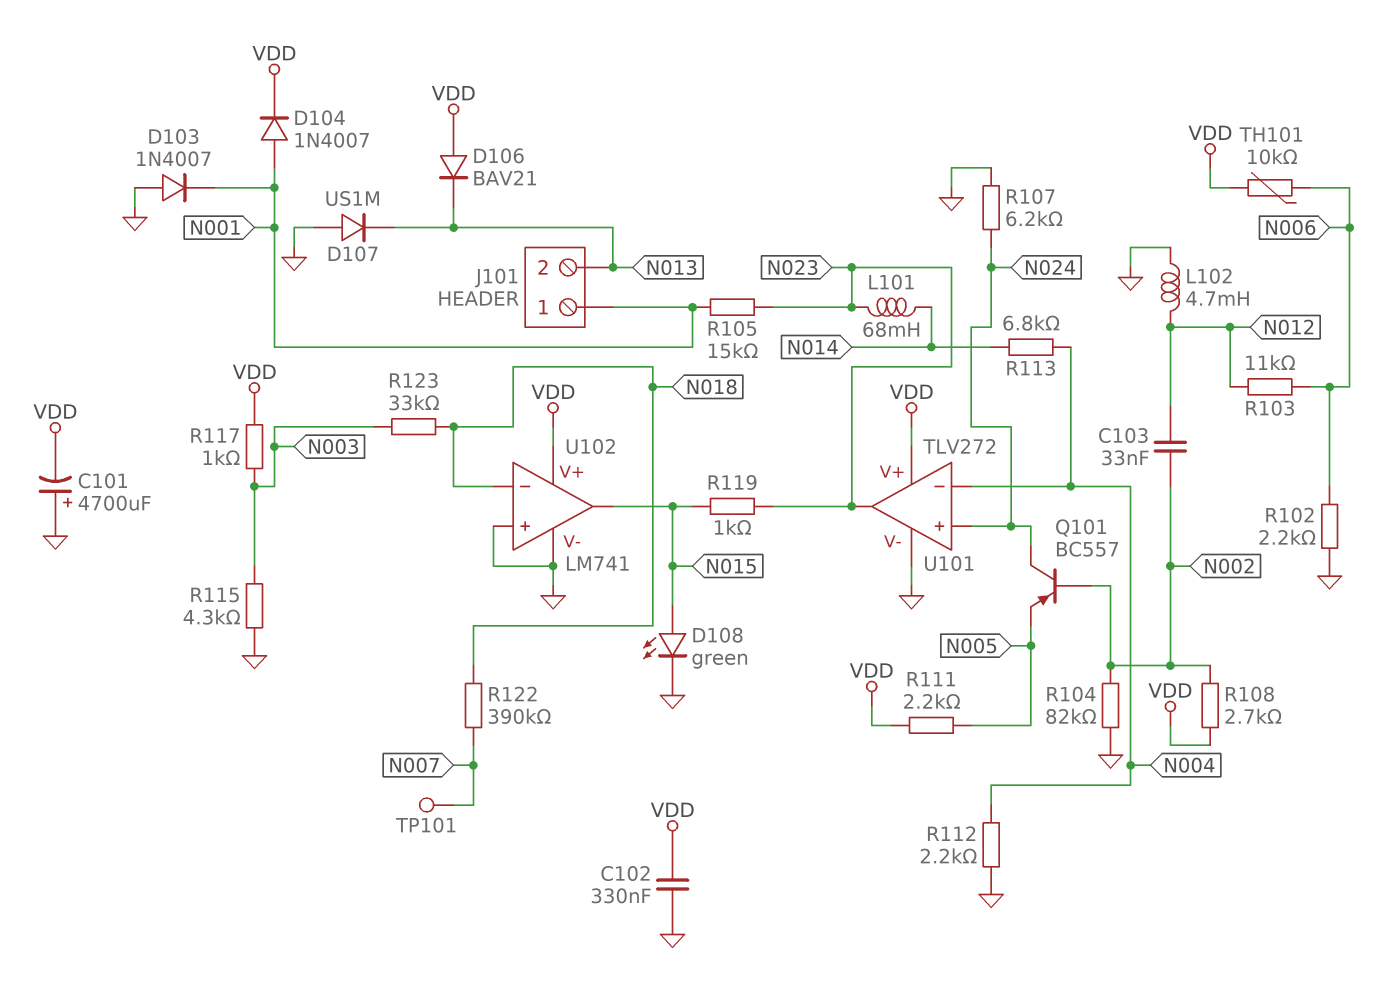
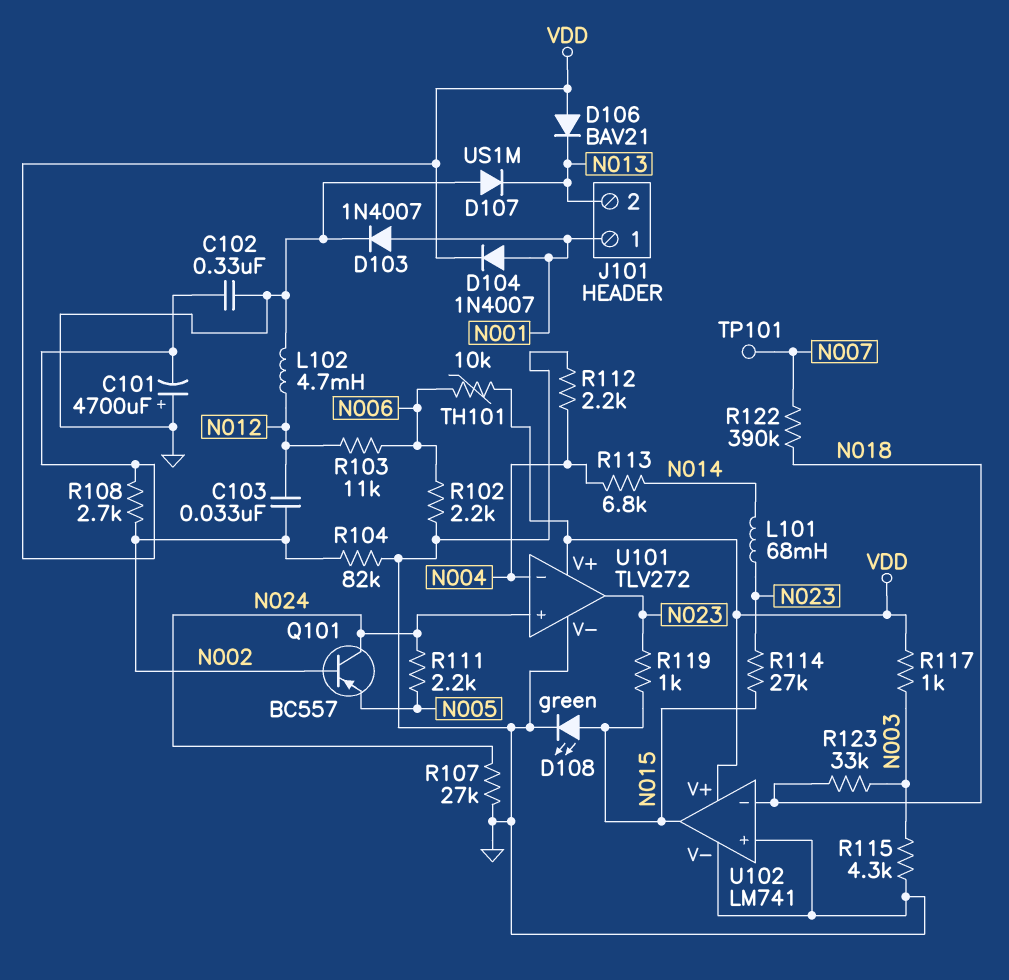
D103: diode 1N4007 (A GND, K N001) -> diode 1N4007 (A N001, K GND)
R105: 15k (N001, N023) -> none
R107: 6.2k (GND, N024) -> 27k (GND, N024)
R111: 2.2k (N005, VDD) -> 2.2k (N005, N024)
R114: none -> 27k (N015, N023)

